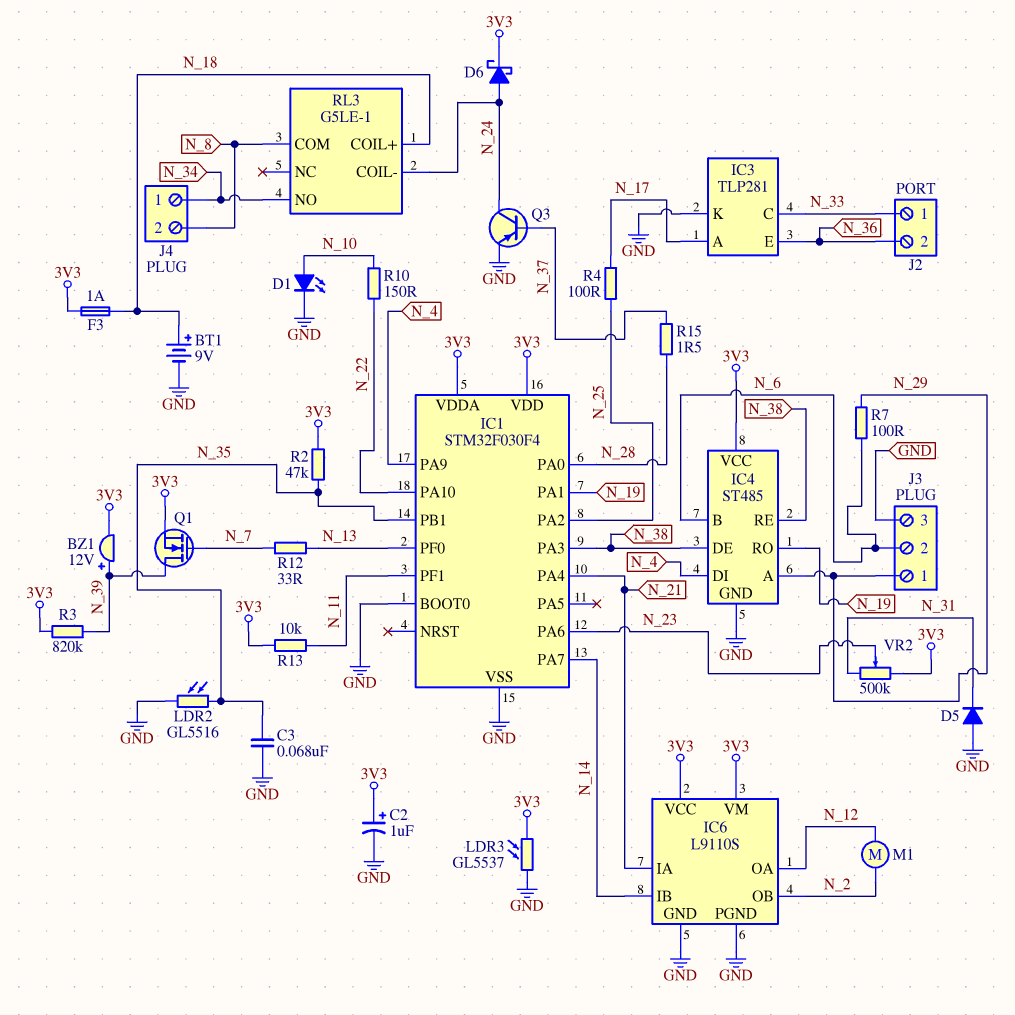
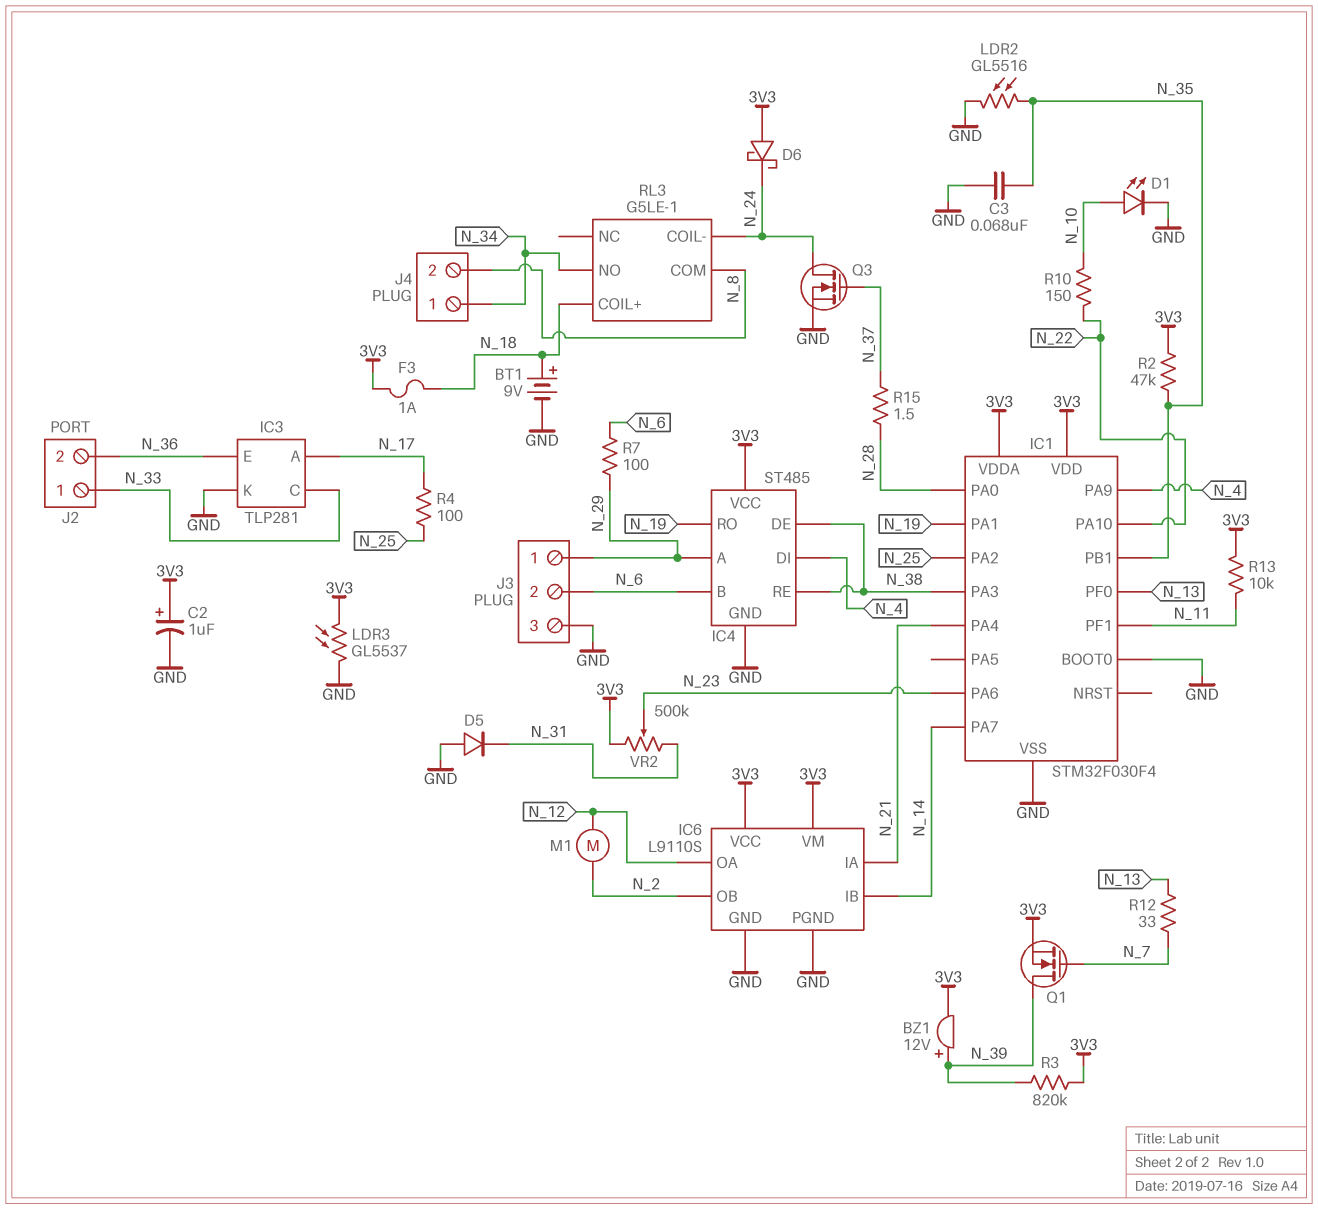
D6: schottky (A N_24, K 3V3) -> schottky (A 3V3, K N_24)
Q3: PNP (B N_37, C N_24, E GND) -> NMOS (G N_37, D N_24, S GND)

